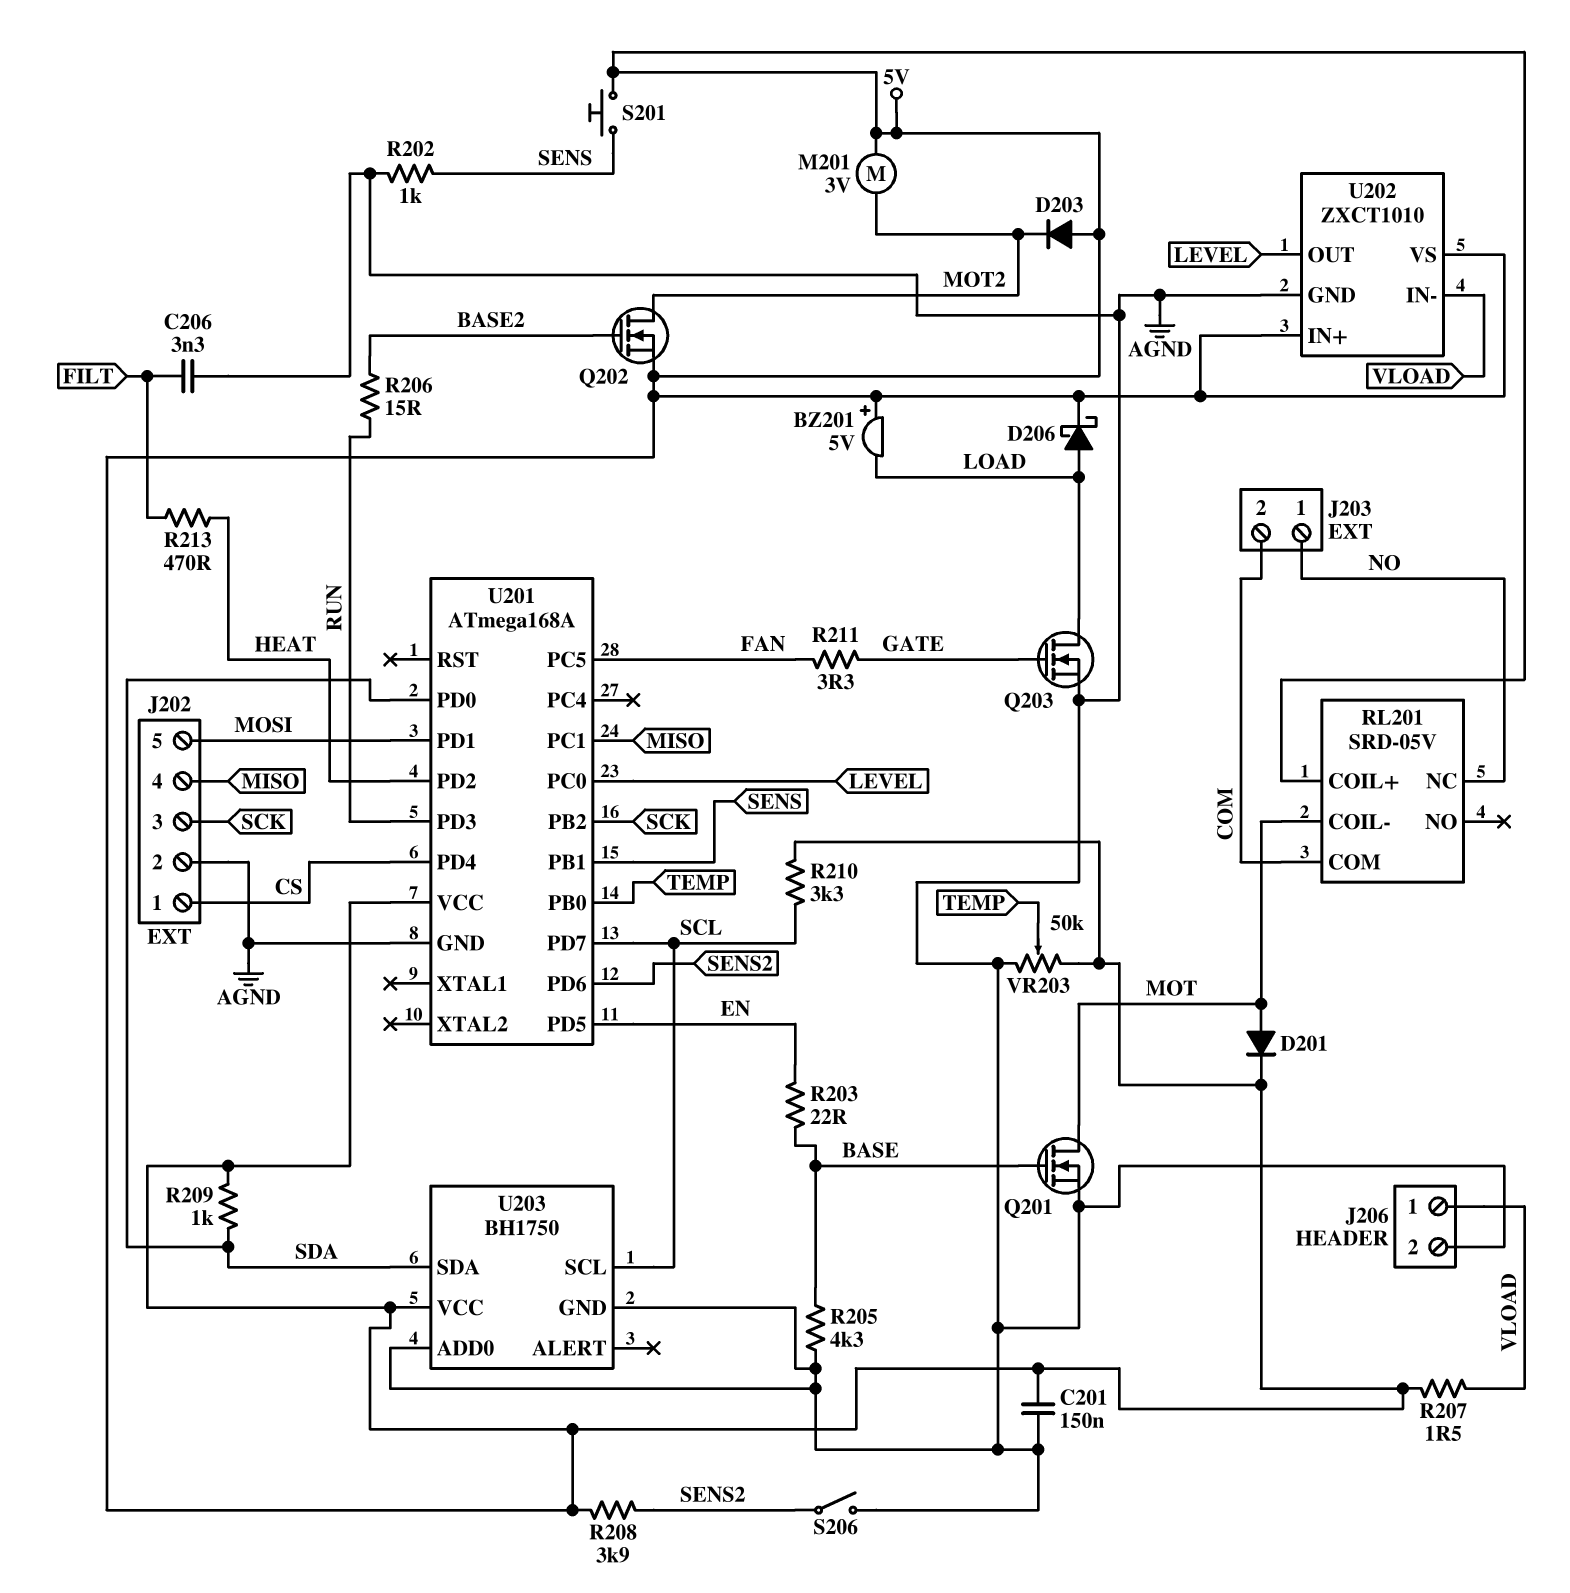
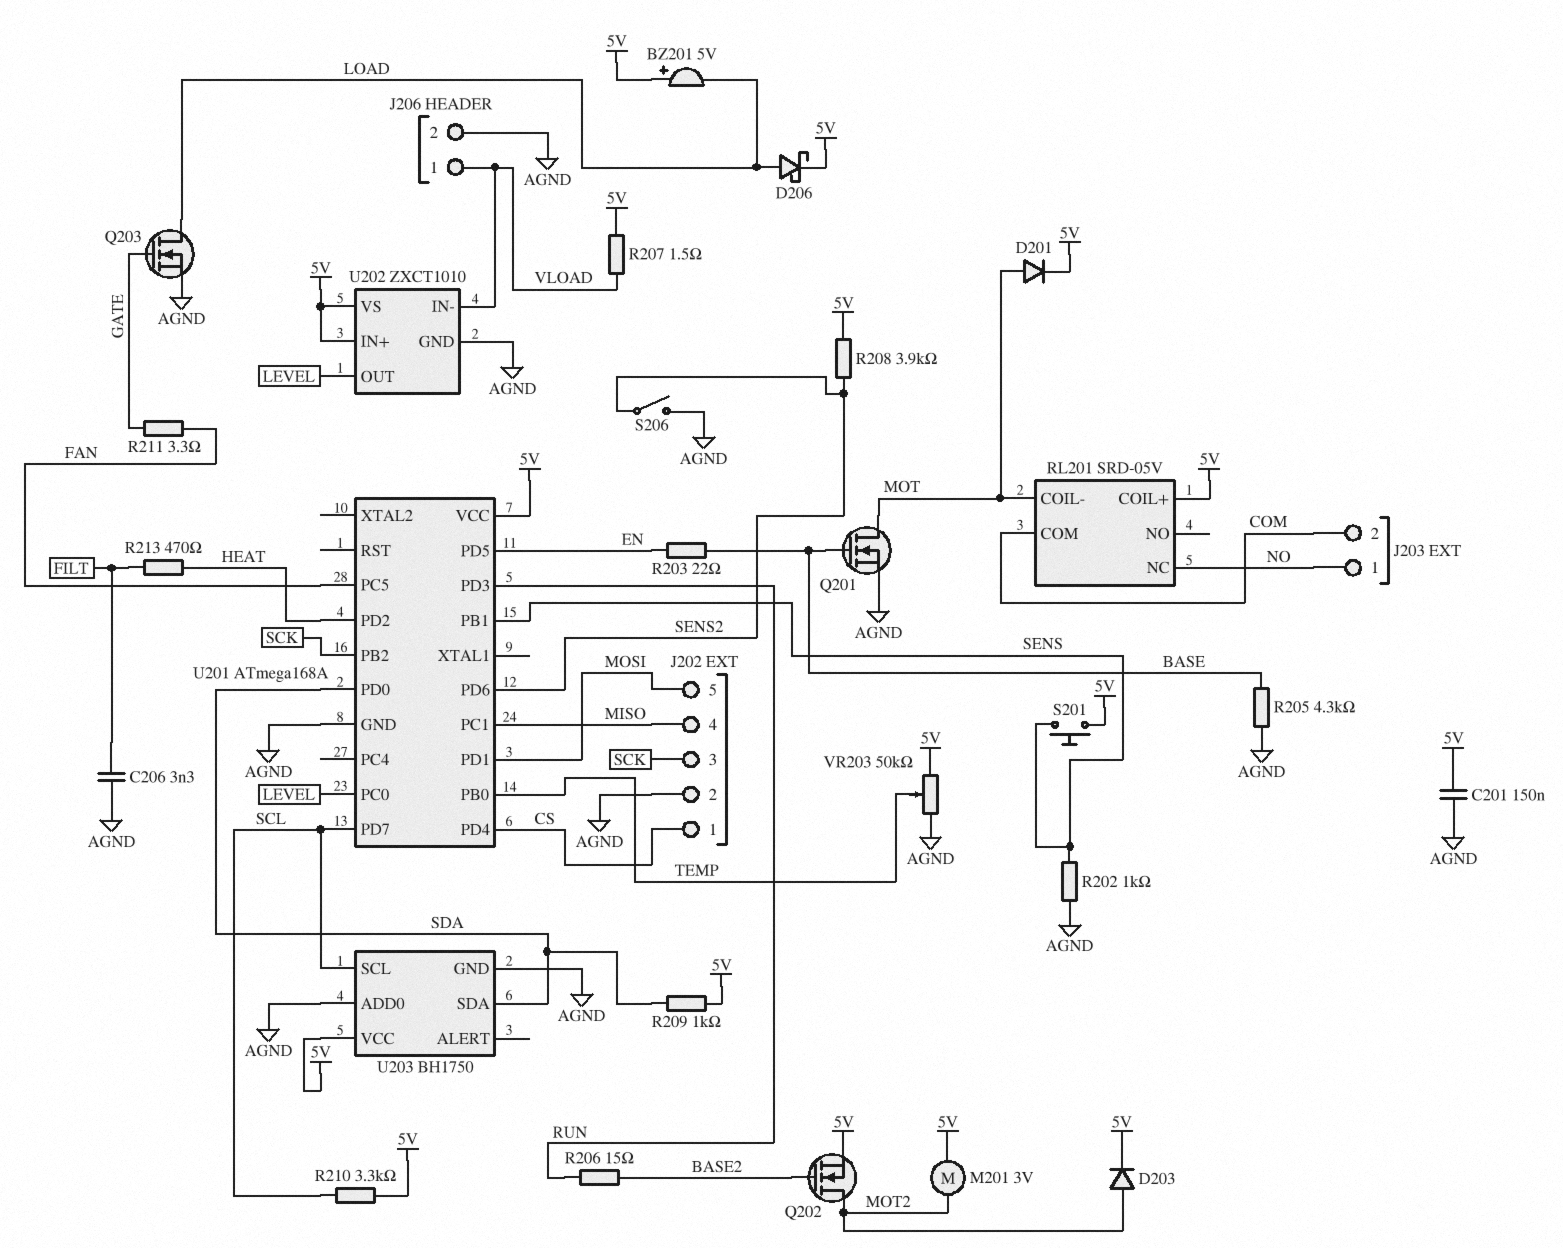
D203: diode (A 5V, K MOT2) -> diode (A MOT2, K 5V)

